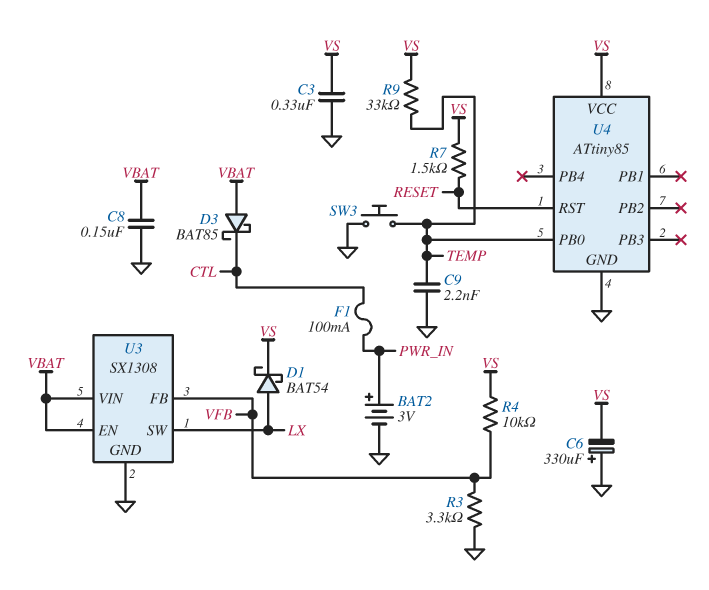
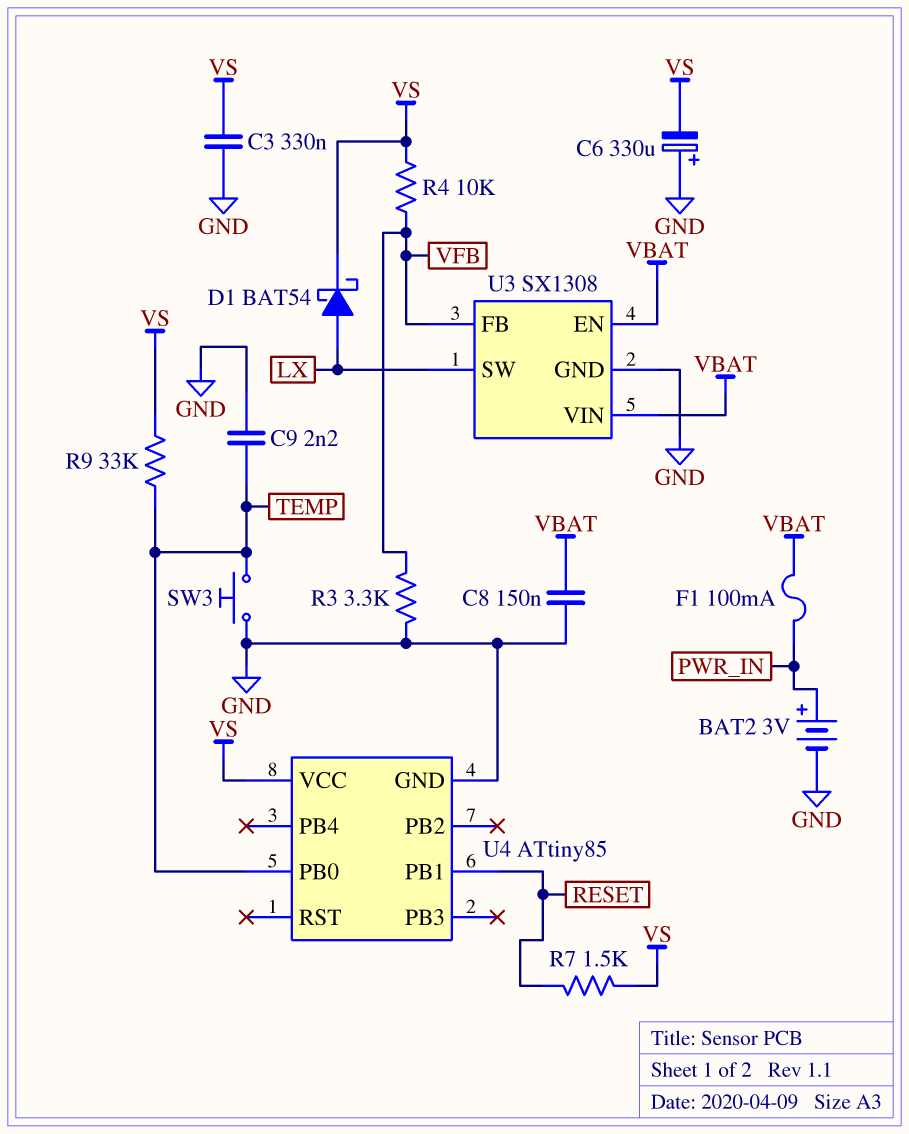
D3: schottky BAT85 (A VBAT, K CTL) -> none
F1: 100mA (CTL, PWR_IN) -> 100mA (PWR_IN, VBAT)
U4 pin PB1: none -> RESET
U4 pin RST: RESET -> none

